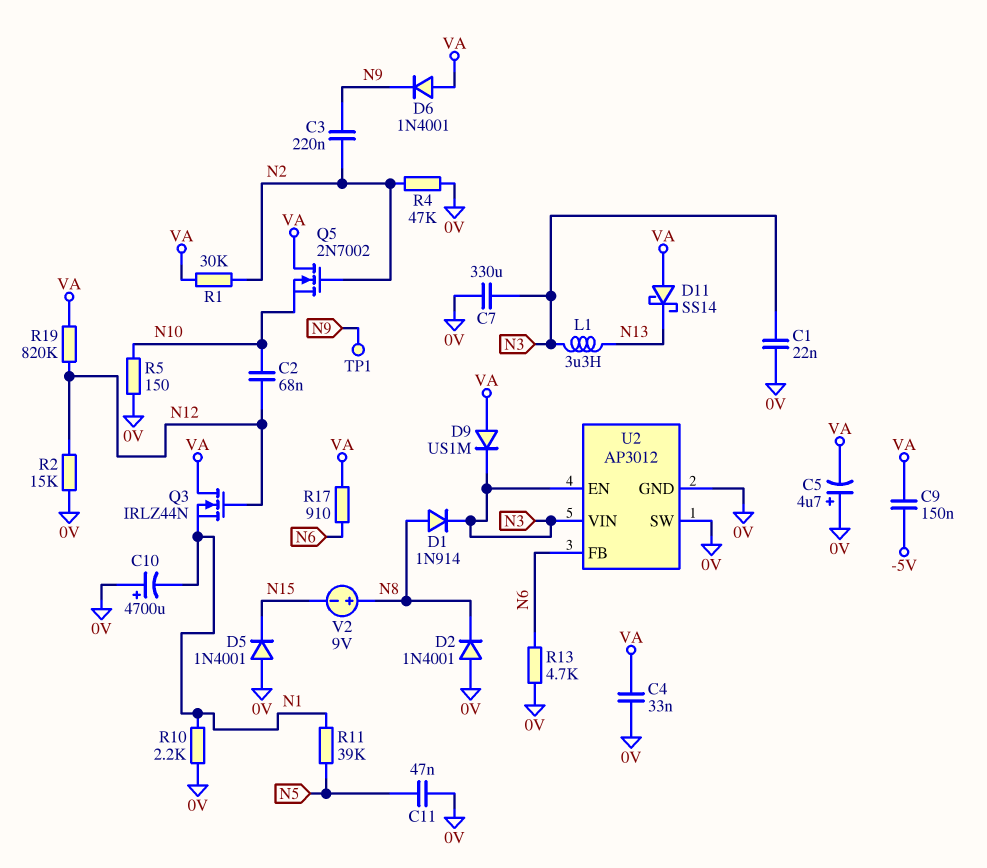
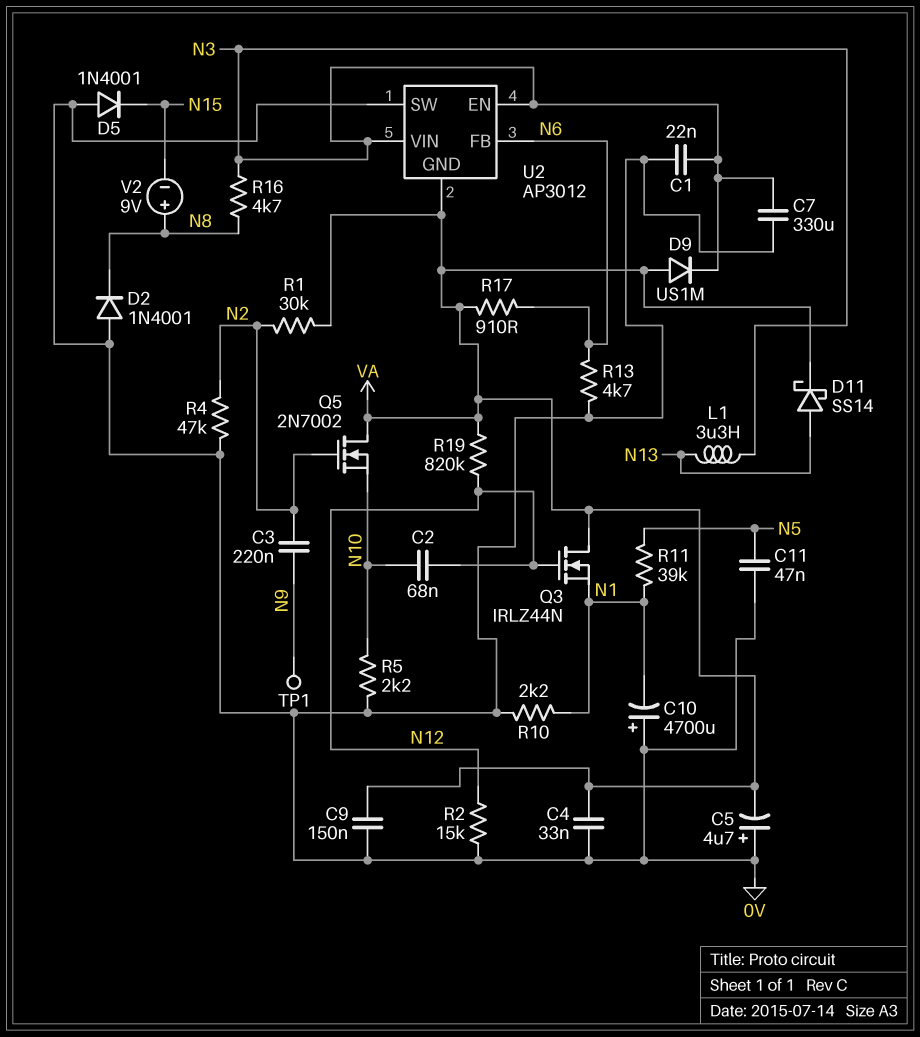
C9: 150nF (-5V, VA) -> 150nF (0V, VA)
D1: diode 1N914 (A N8, K N3) -> none
D6: diode 1N4001 (A VA, K N9) -> none
D11: schottky SS14 (A VA, K N13) -> schottky SS14 (A N13, K VA)
R5: 150 (0V, N10) -> 2.2k (0V, N10)
R16: none -> 4.7k (N3, N8)
U2 pin GND: 0V -> VA

